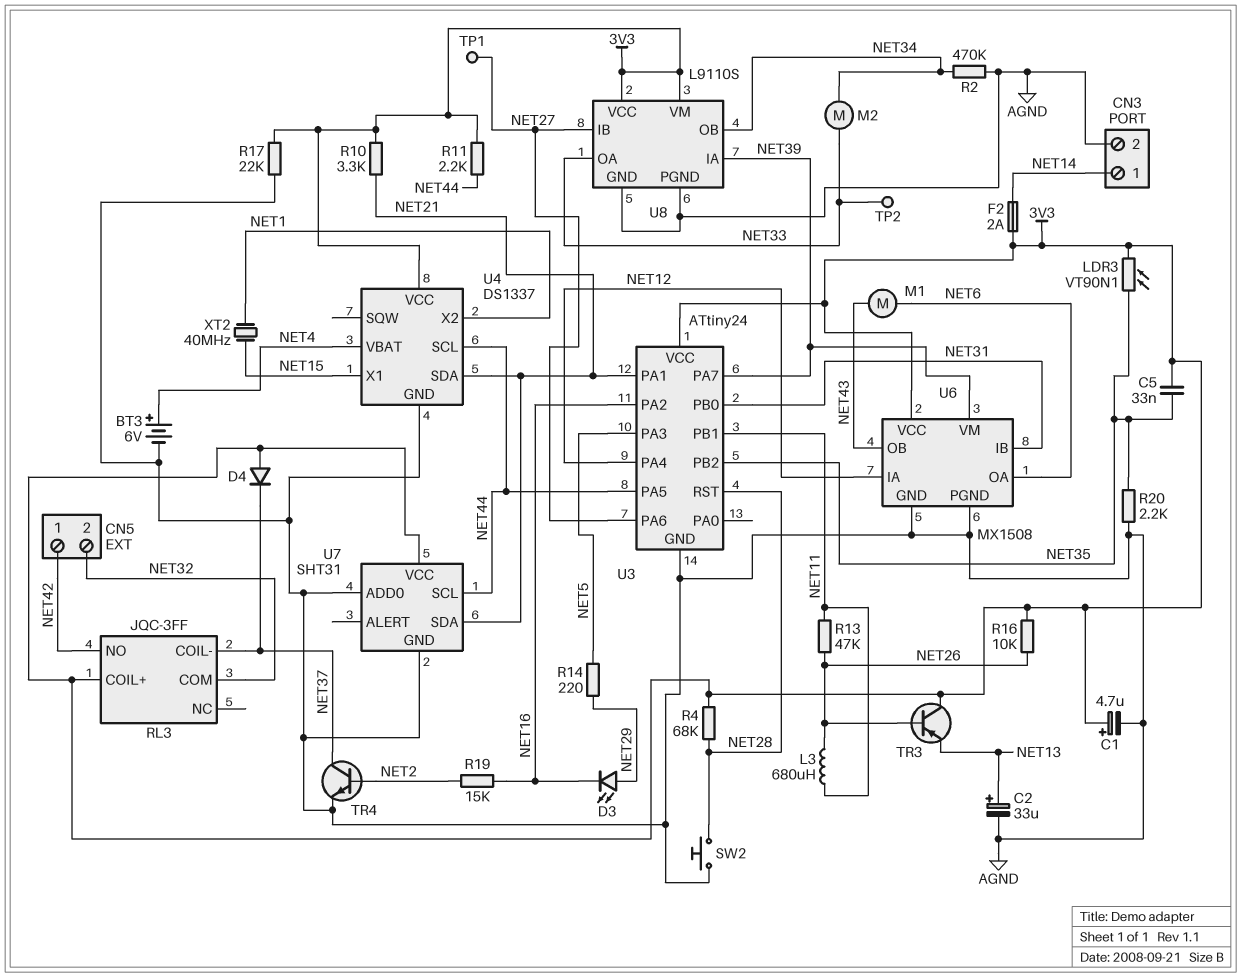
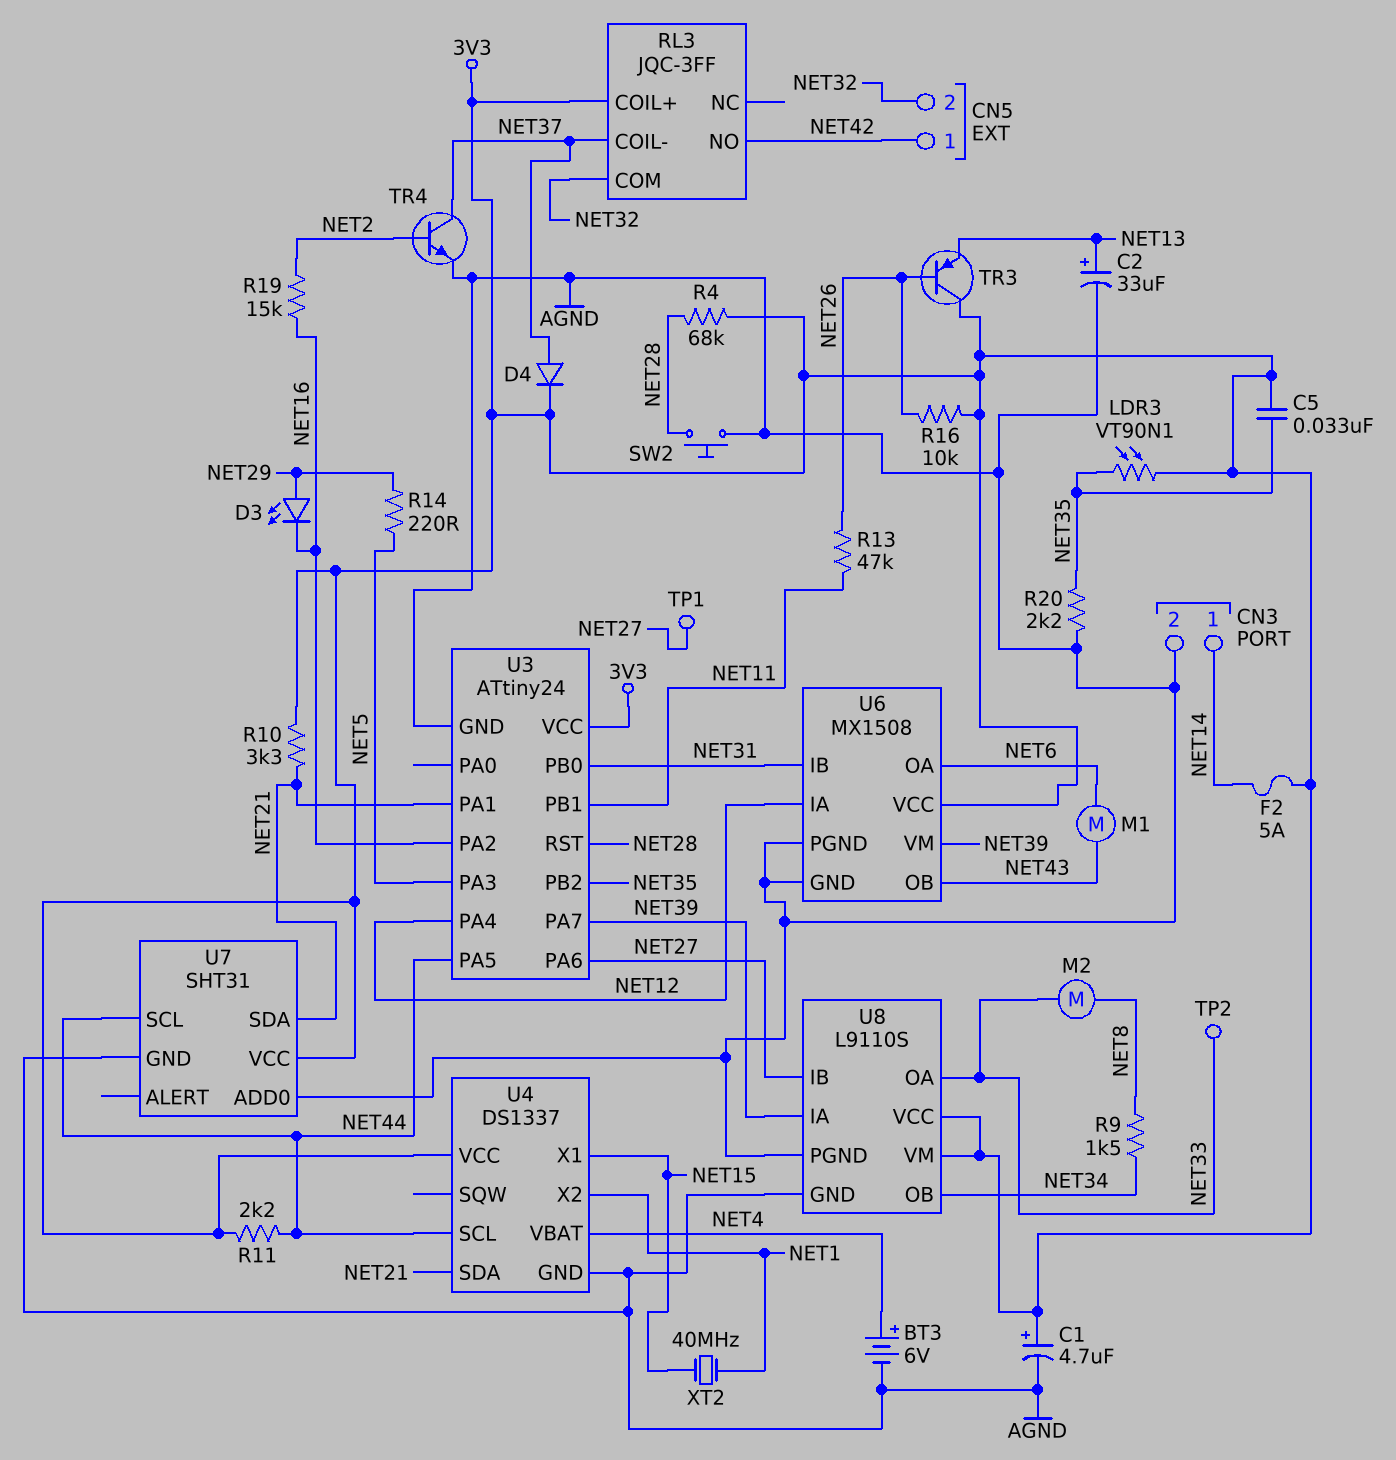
D4: diode (A 3V3, K NET37) -> diode (A NET37, K 3V3)
F2: 2A (3V3, NET14) -> 5A (3V3, NET14)
L3: 680uH (NET11, NET26) -> none
M2: motor (NET33, NET34) -> motor (NET8, NET33)
R2: 470k (AGND, NET34) -> none
R9: none -> 1.5k (NET8, NET34)
R17: 22k (3V3, AGND) -> none

